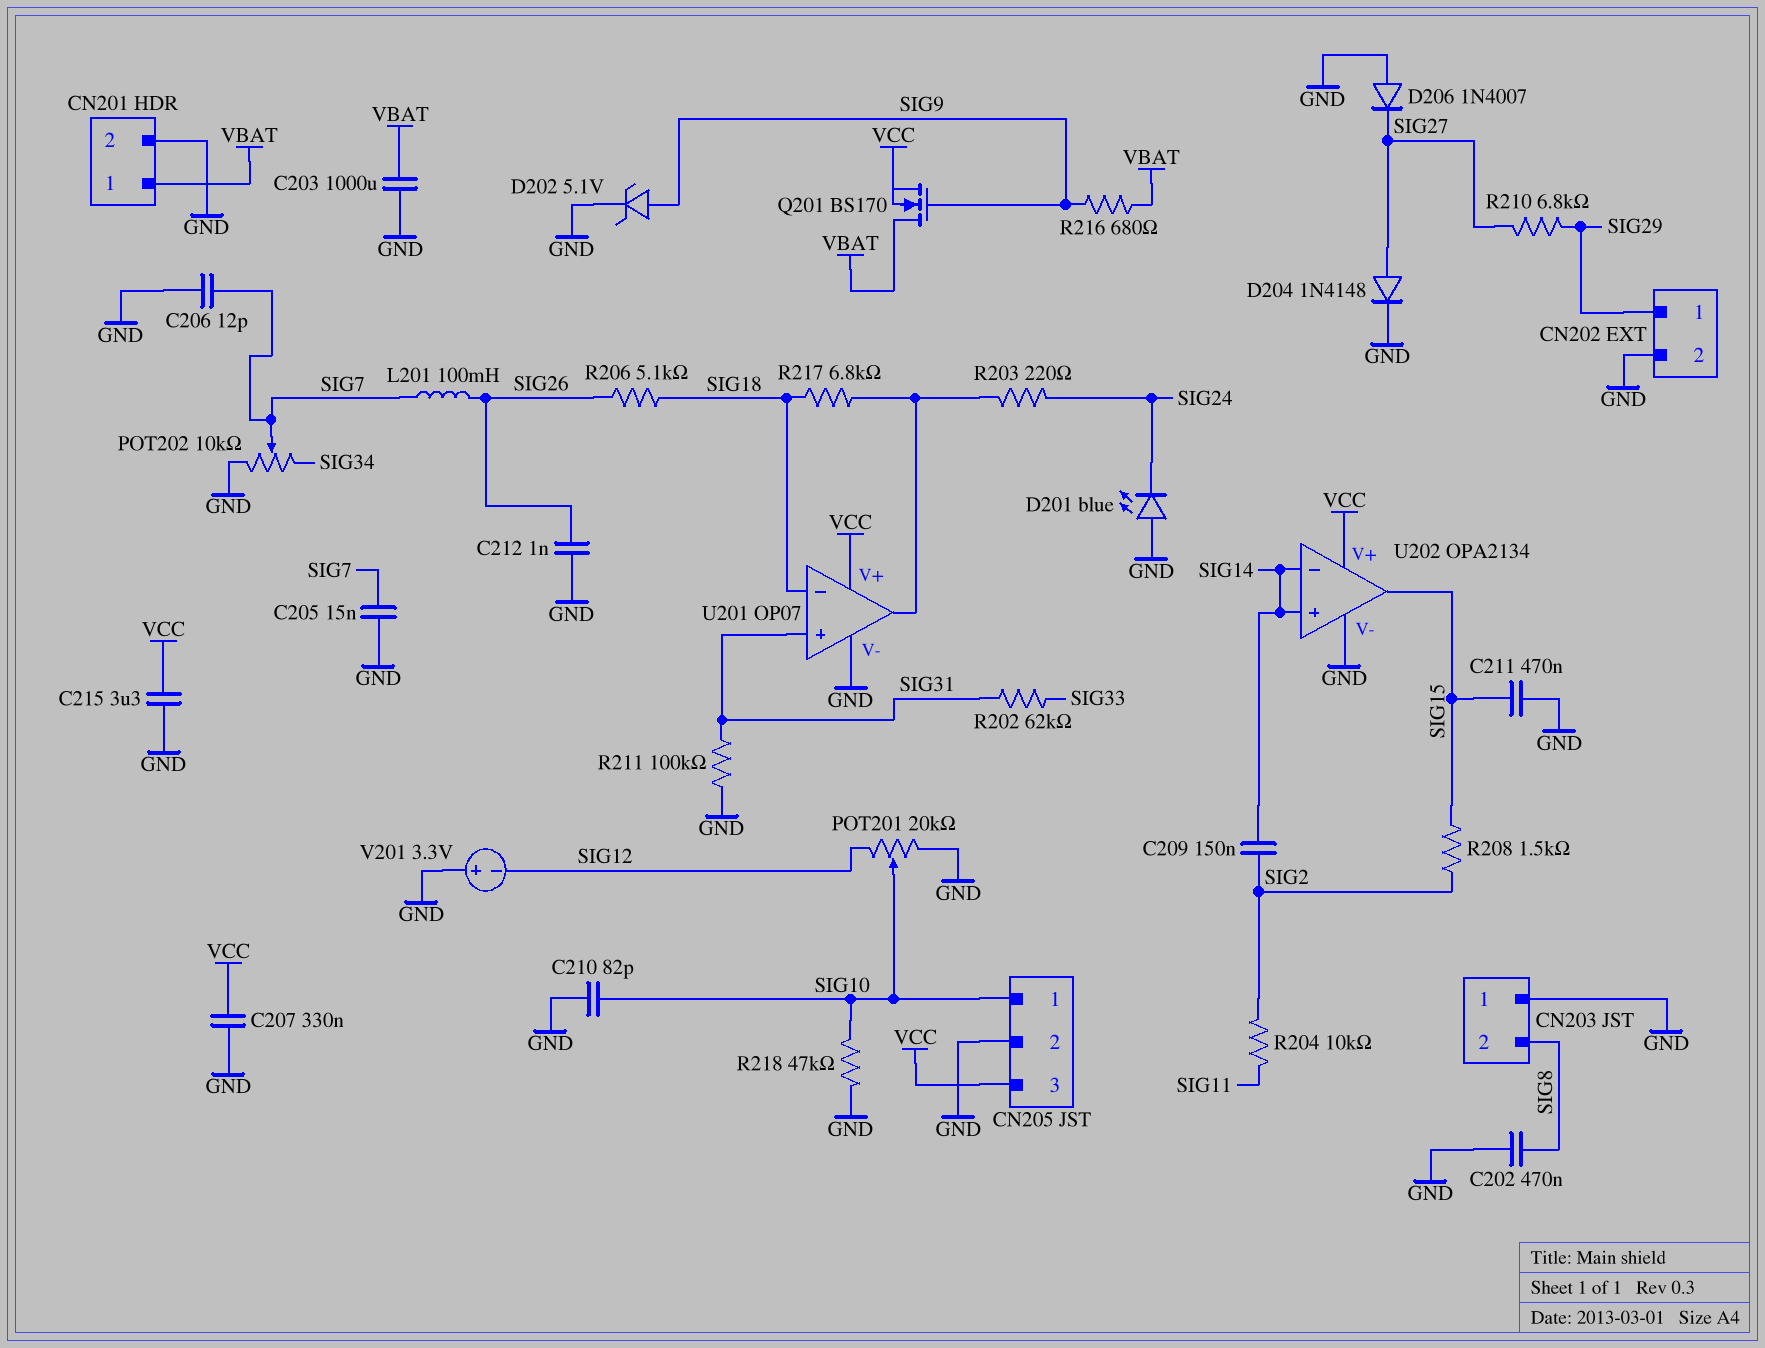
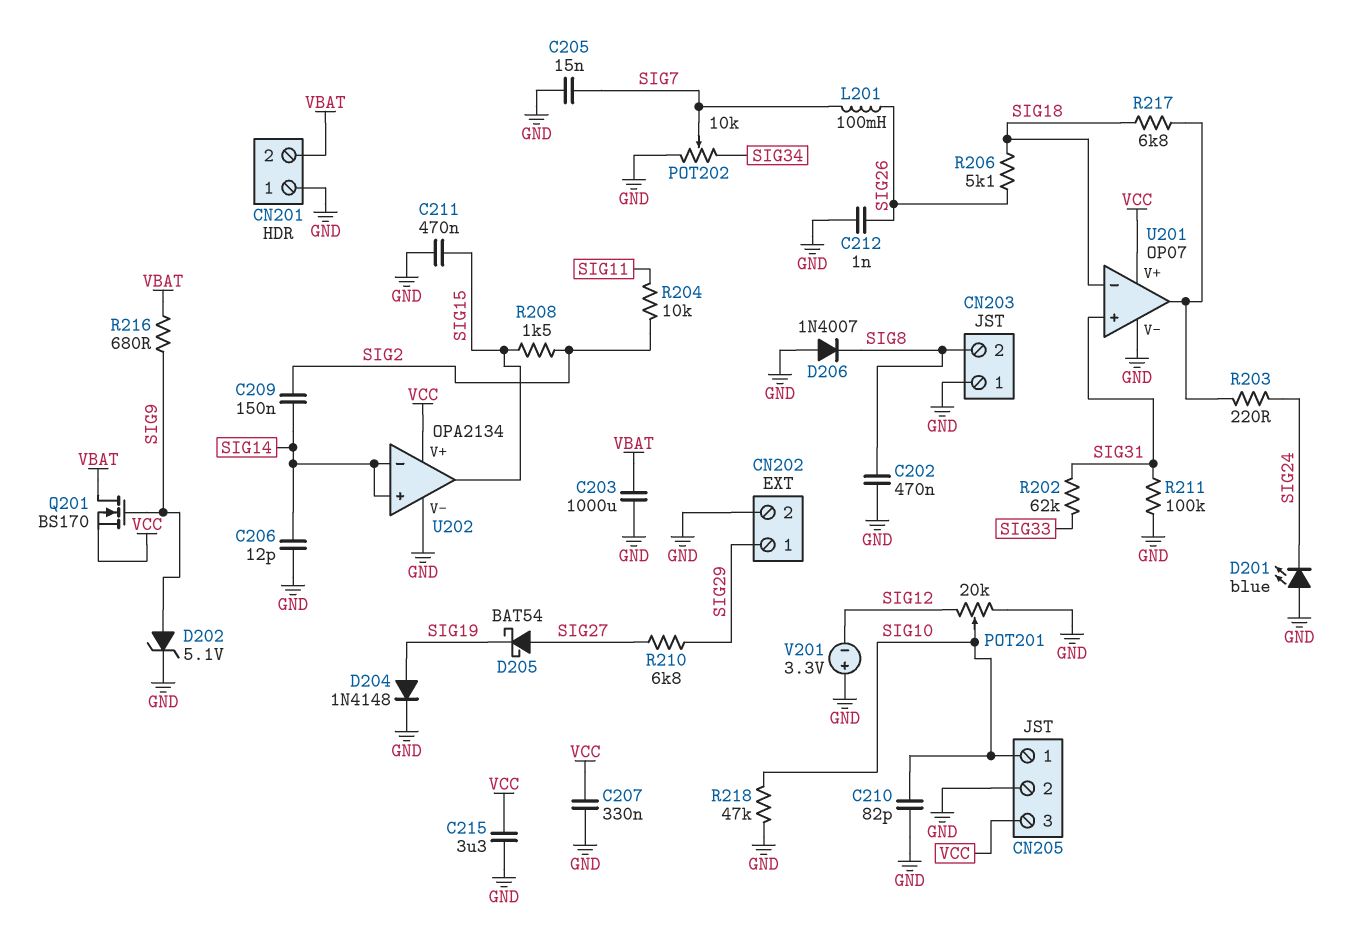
C206: 12pF (GND, SIG7) -> 12pF (GND, SIG14)
CN201 pin 1: VBAT -> GND
CN201 pin 2: GND -> VBAT
D204: diode 1N4148 (A SIG27, K GND) -> diode 1N4148 (A SIG19, K GND)
D205: none -> schottky BAT54 (A SIG27, K SIG19)
D206: diode 1N4007 (A GND, K SIG27) -> diode 1N4007 (A GND, K SIG8)

